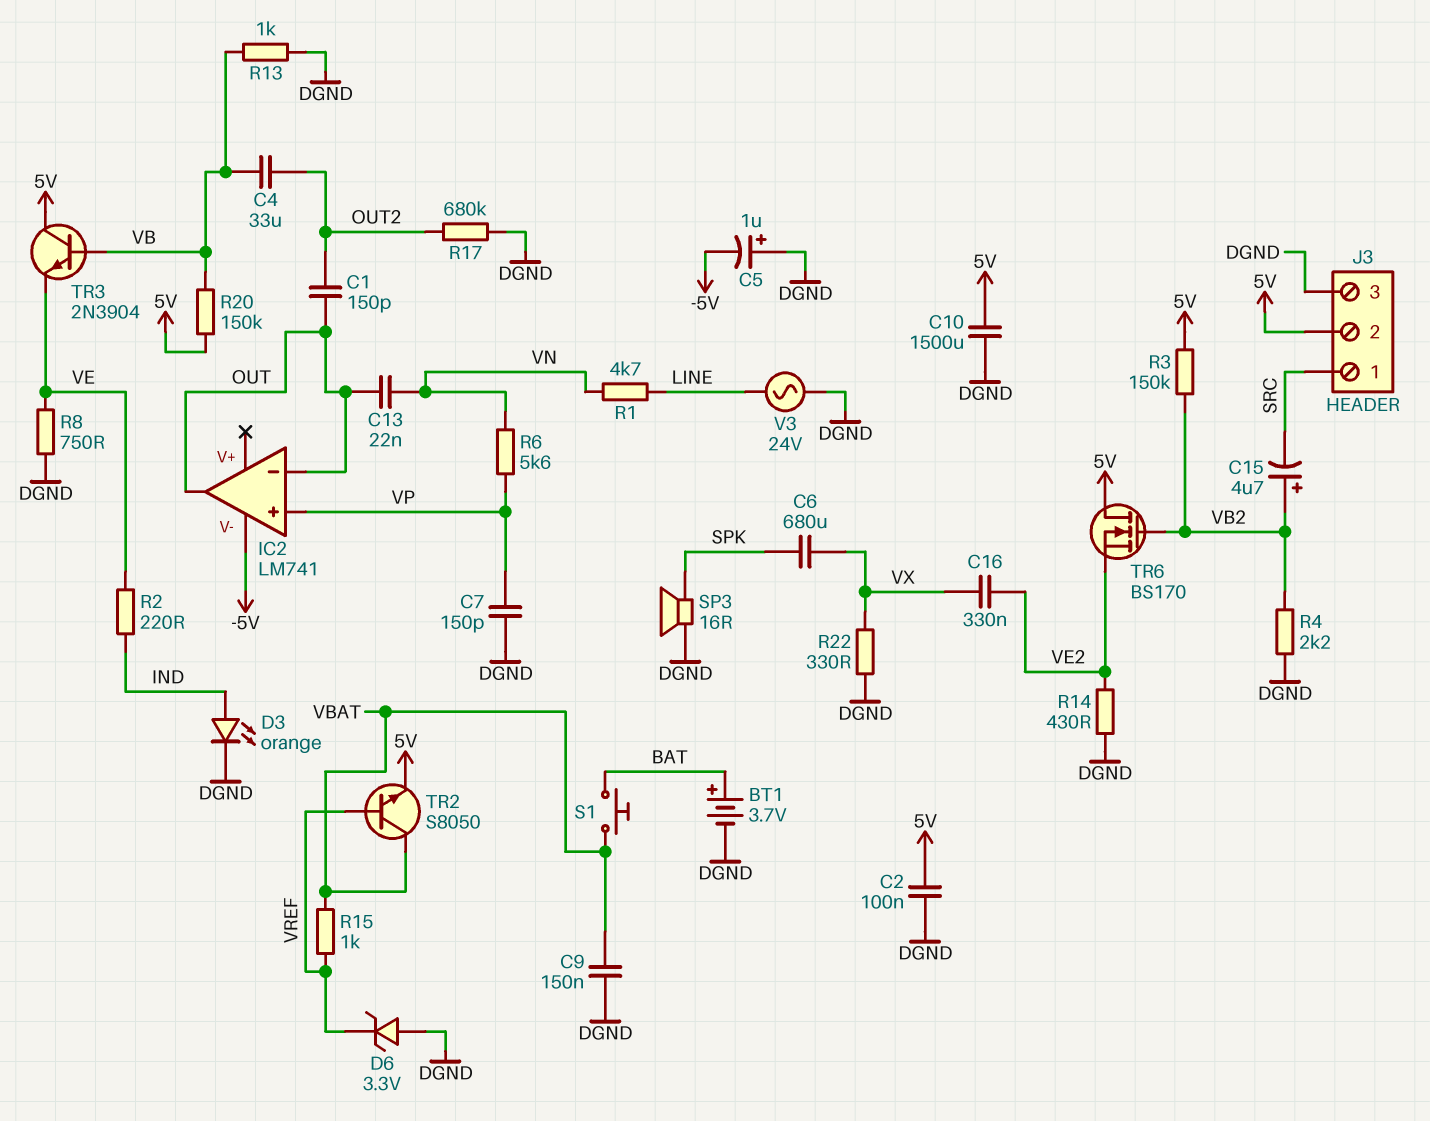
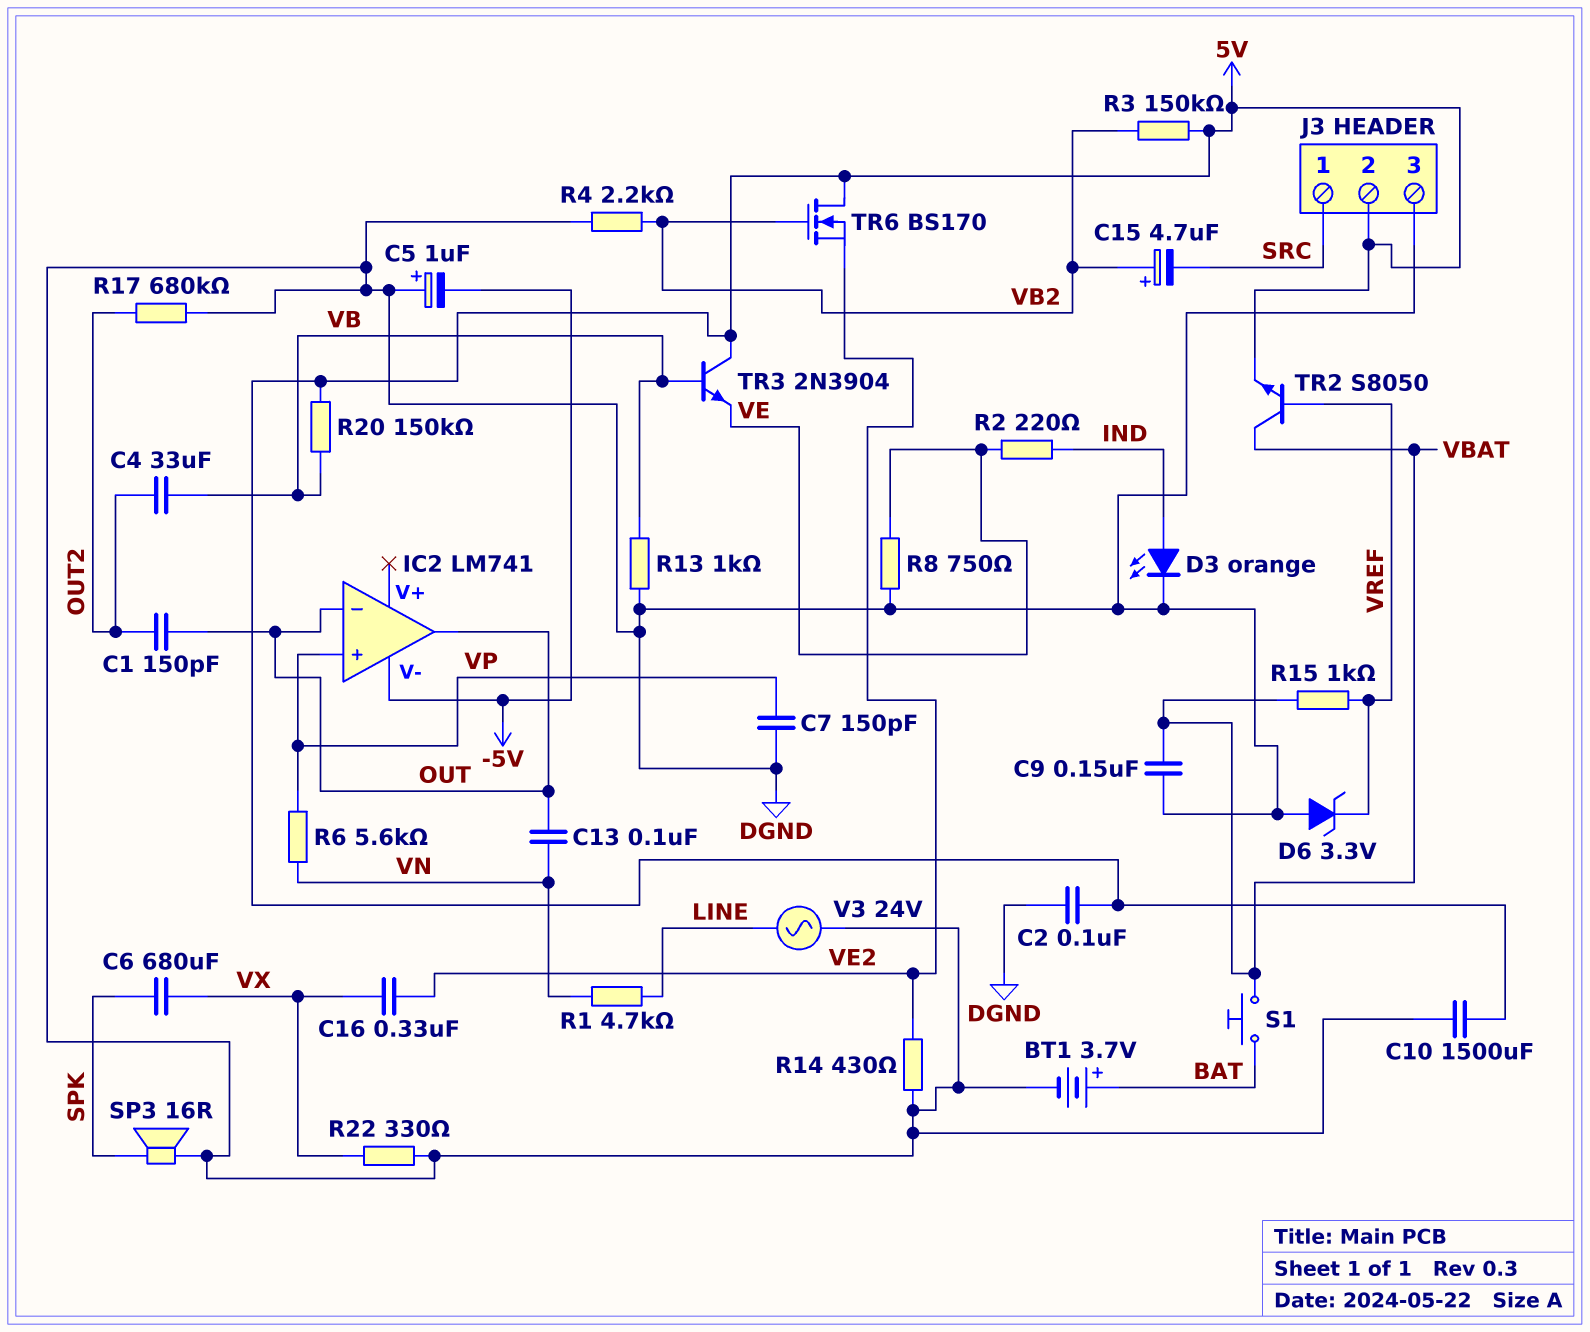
C13: 22nF (OUT, VN) -> 100nF (OUT, VN)

